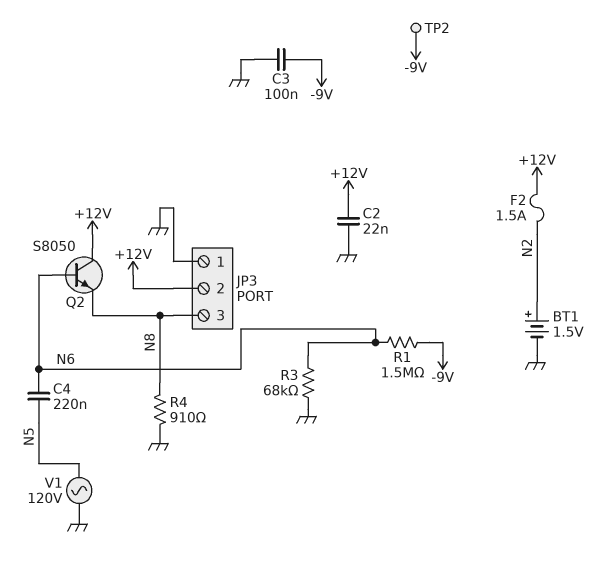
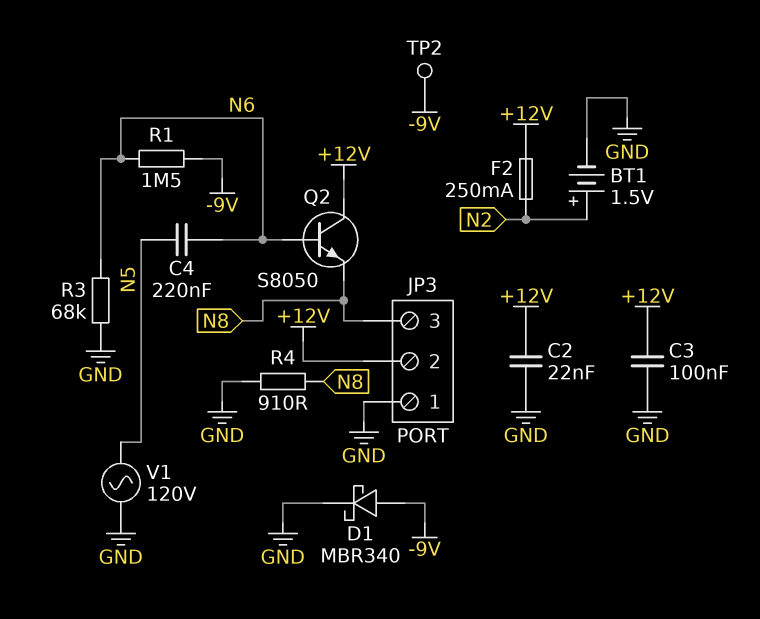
C3: 100nF (-9V, GND) -> 100nF (+12V, GND)
D1: none -> schottky MBR340 (A -9V, K GND)
F2: 1.5A (+12V, N2) -> 250mA (+12V, N2)

